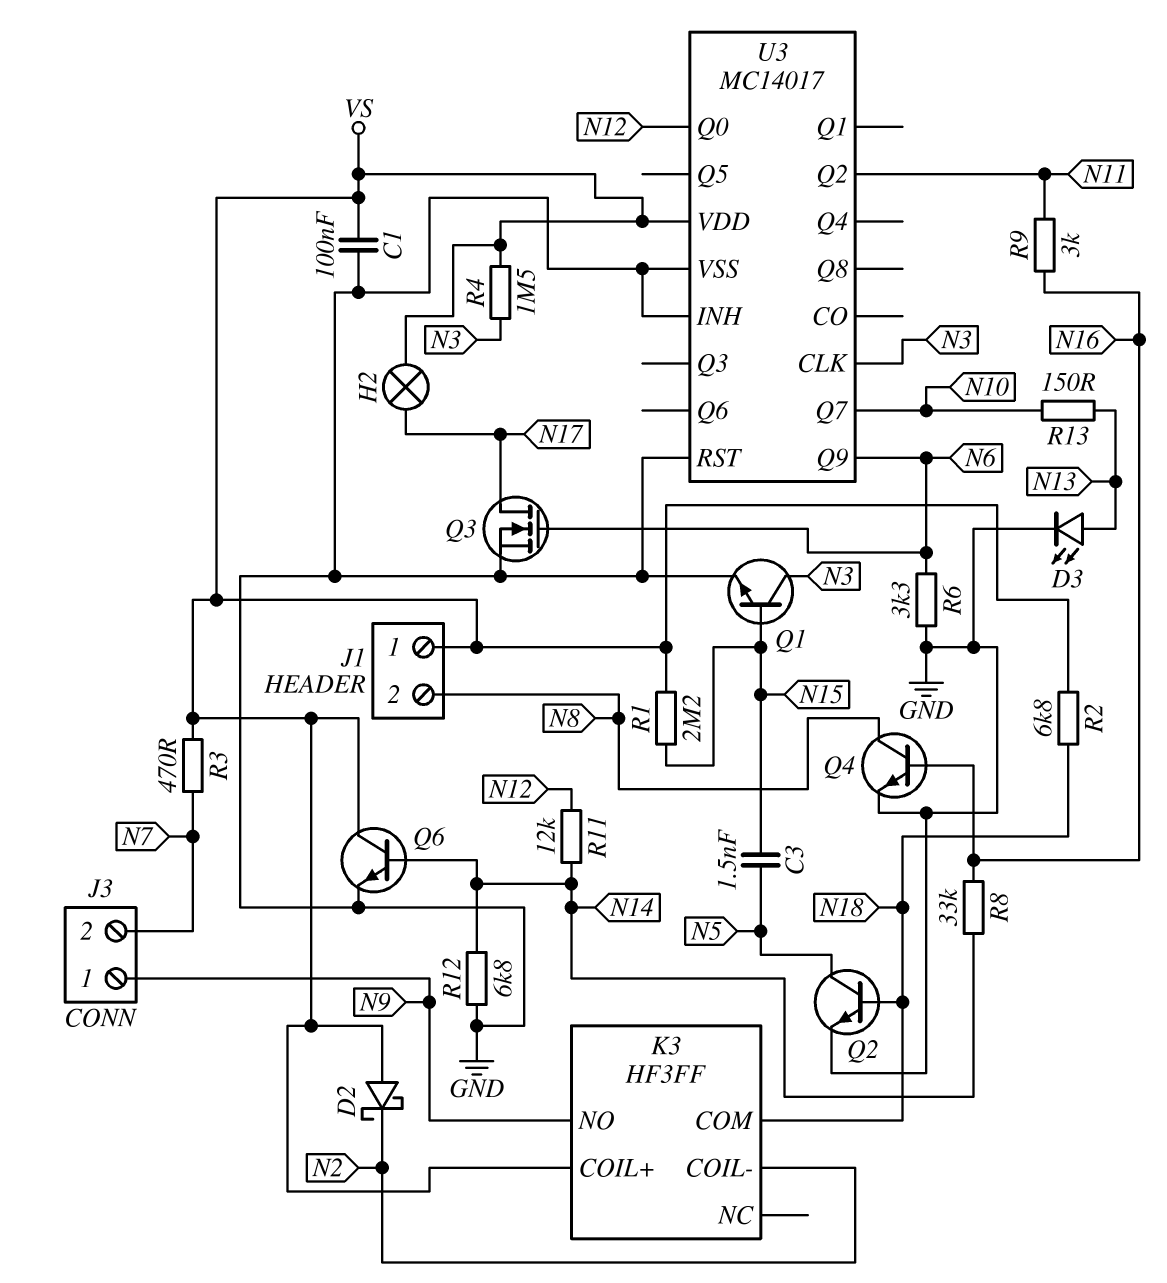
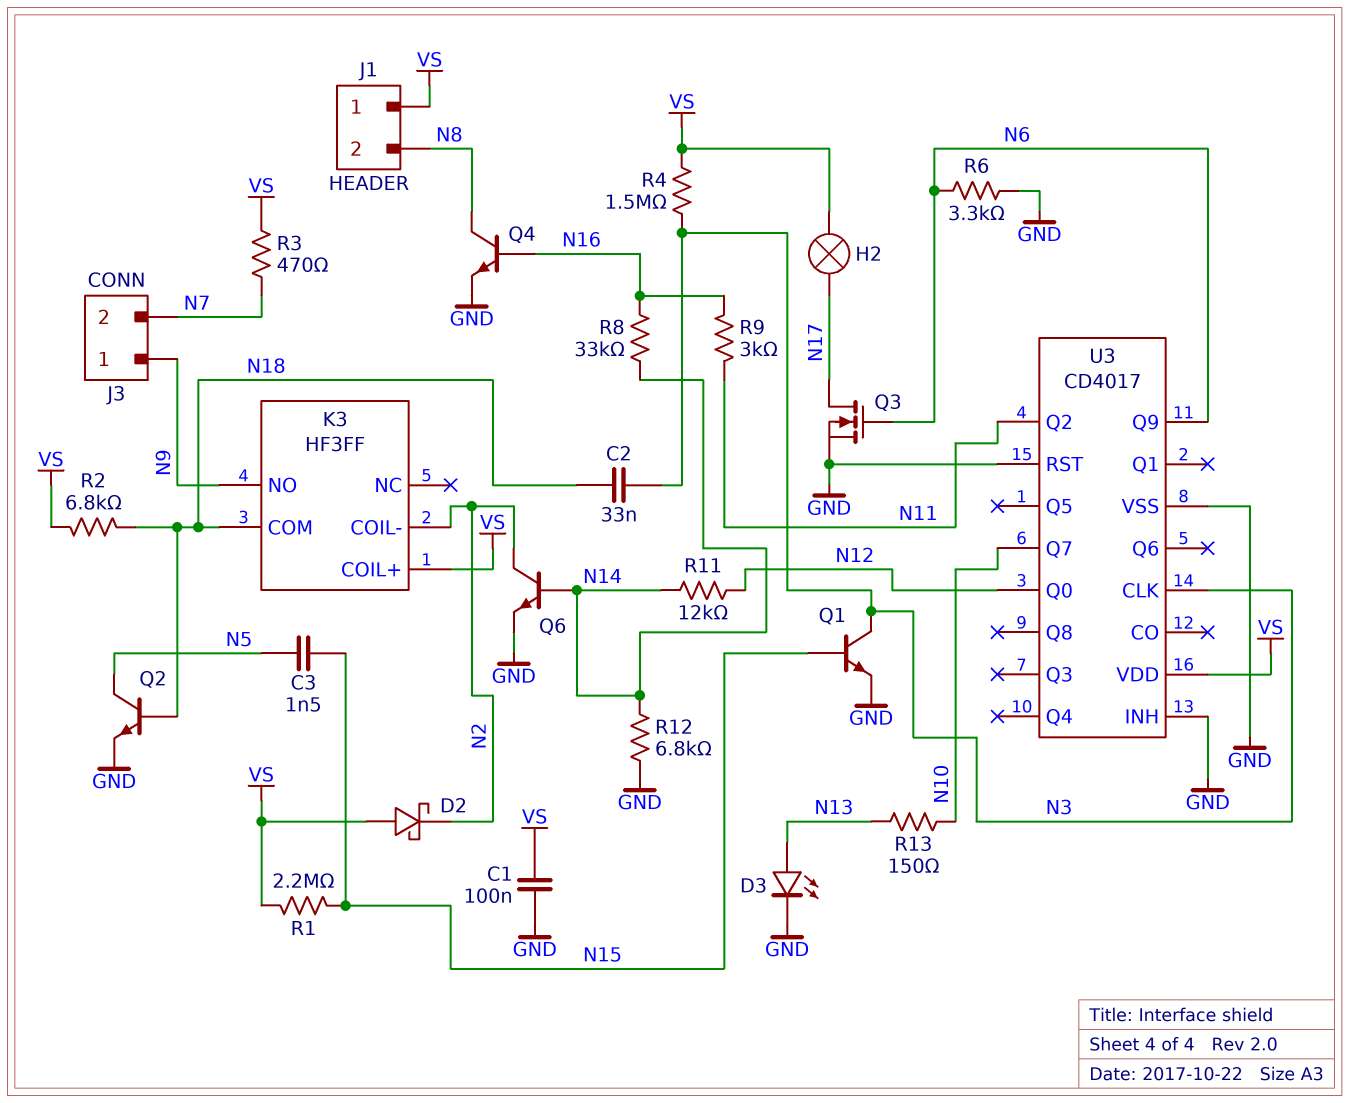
C2: none -> 33nF (N3, N18)
Q6: NPN (B N14, C VS, E GND) -> NPN (B N14, C N2, E GND)
U3: MC14017 -> CD4017

